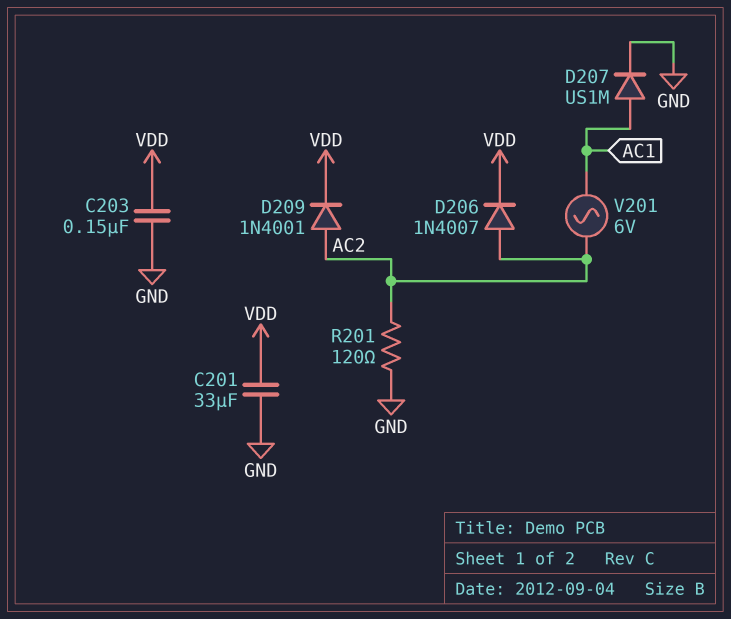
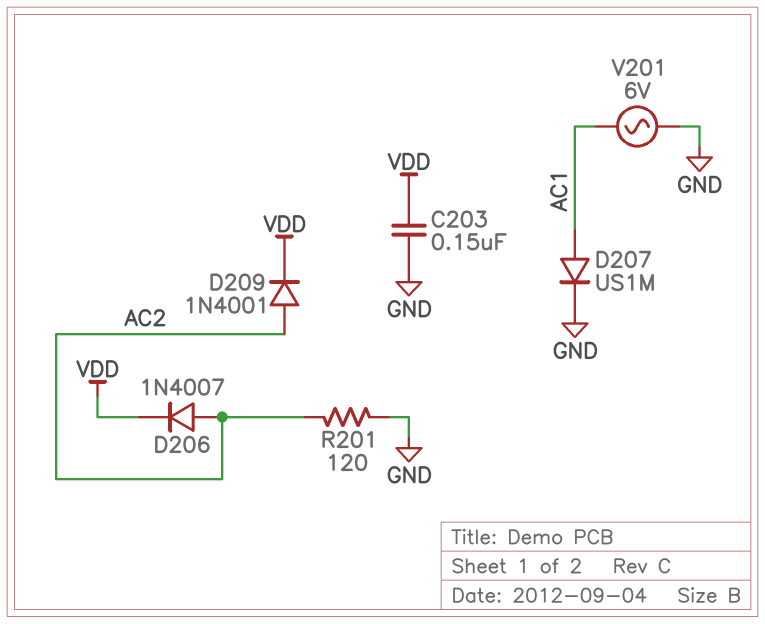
C201: 33uF (GND, VDD) -> none
V201: AC 6V (AC1, AC2) -> AC 6V (AC1, GND)

